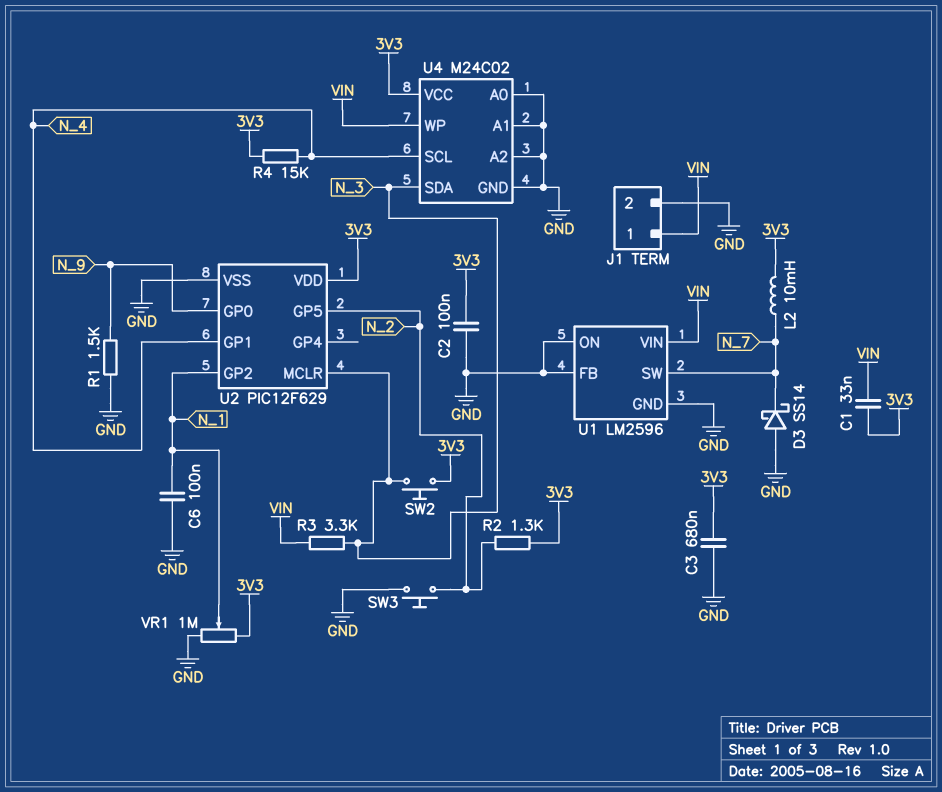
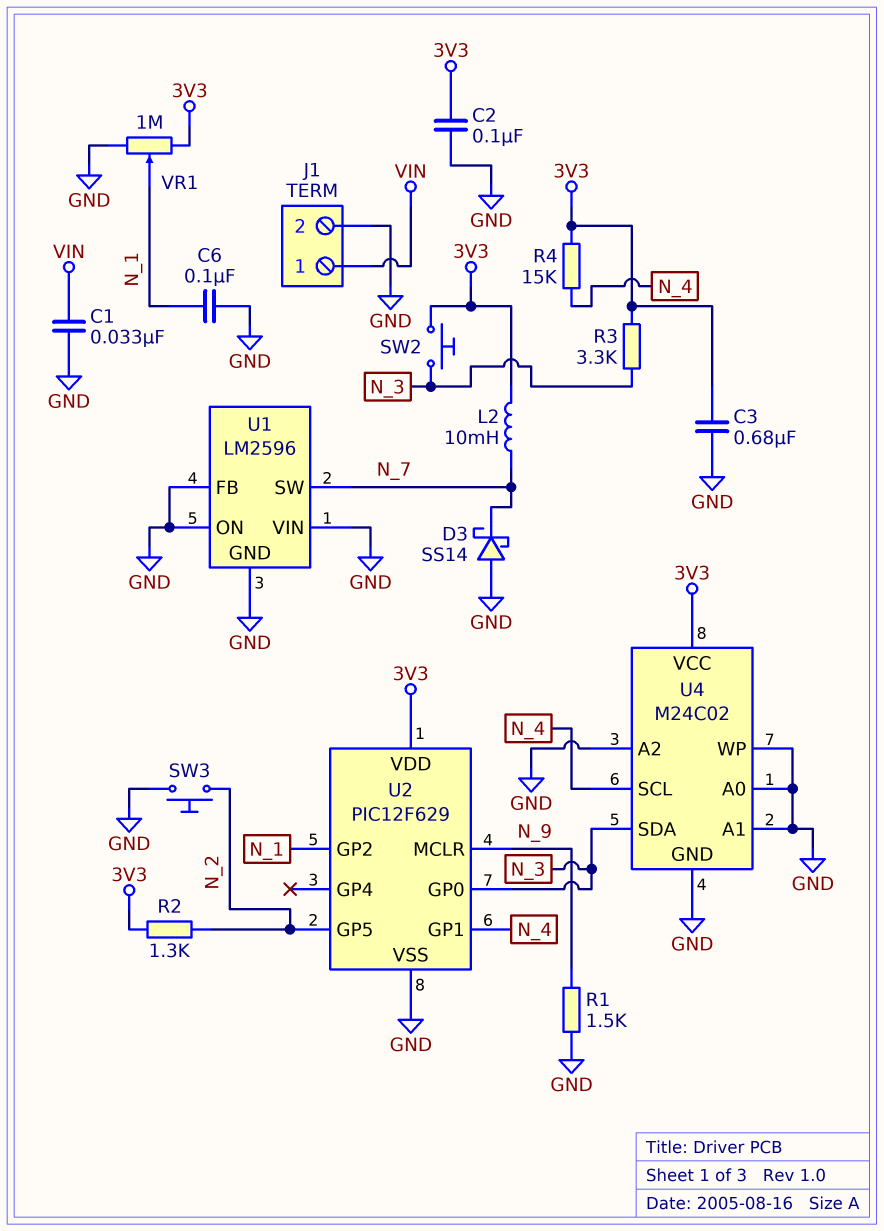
C1: 33nF (3V3, VIN) -> 33nF (GND, VIN)
R3: 3.3k (N_3, VIN) -> 3.3k (3V3, N_3)
U1 pin VIN: VIN -> GND
U2 pin GP0: N_9 -> N_3
U2 pin MCLR: N_3 -> N_9
U4 pin WP: VIN -> GND

